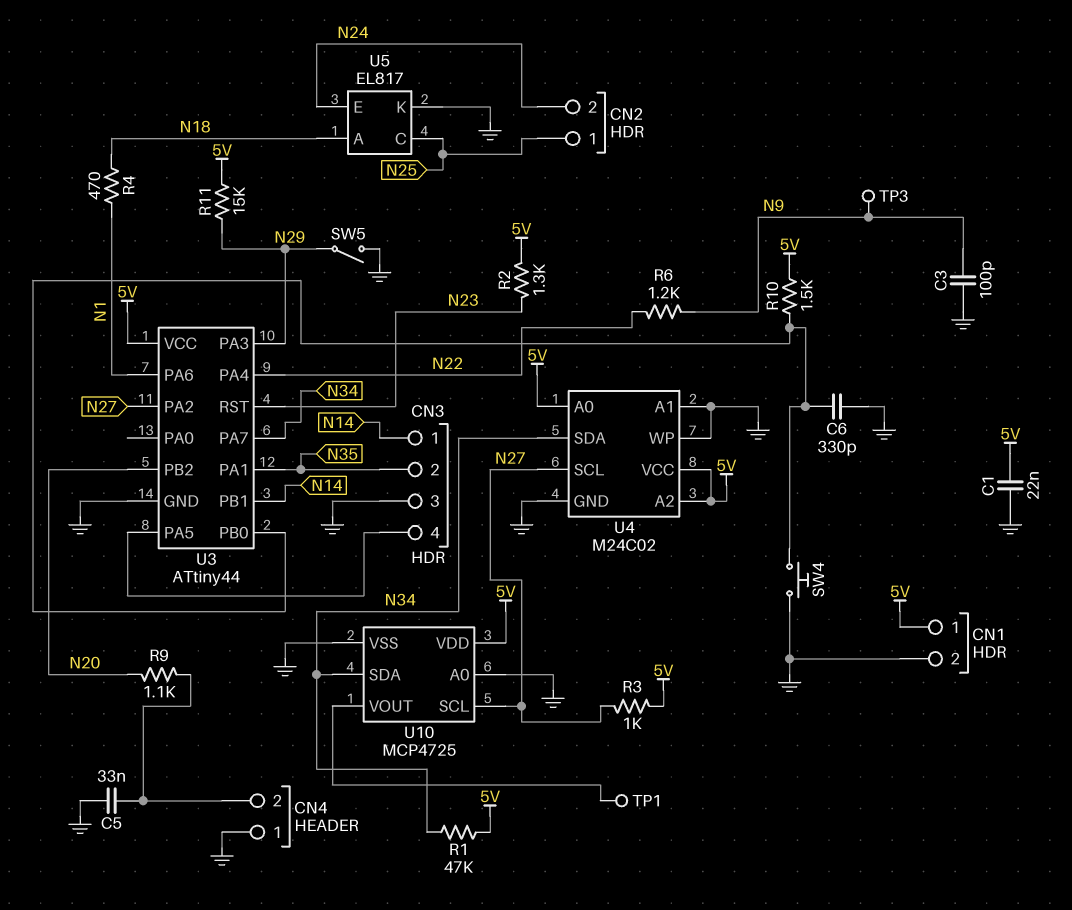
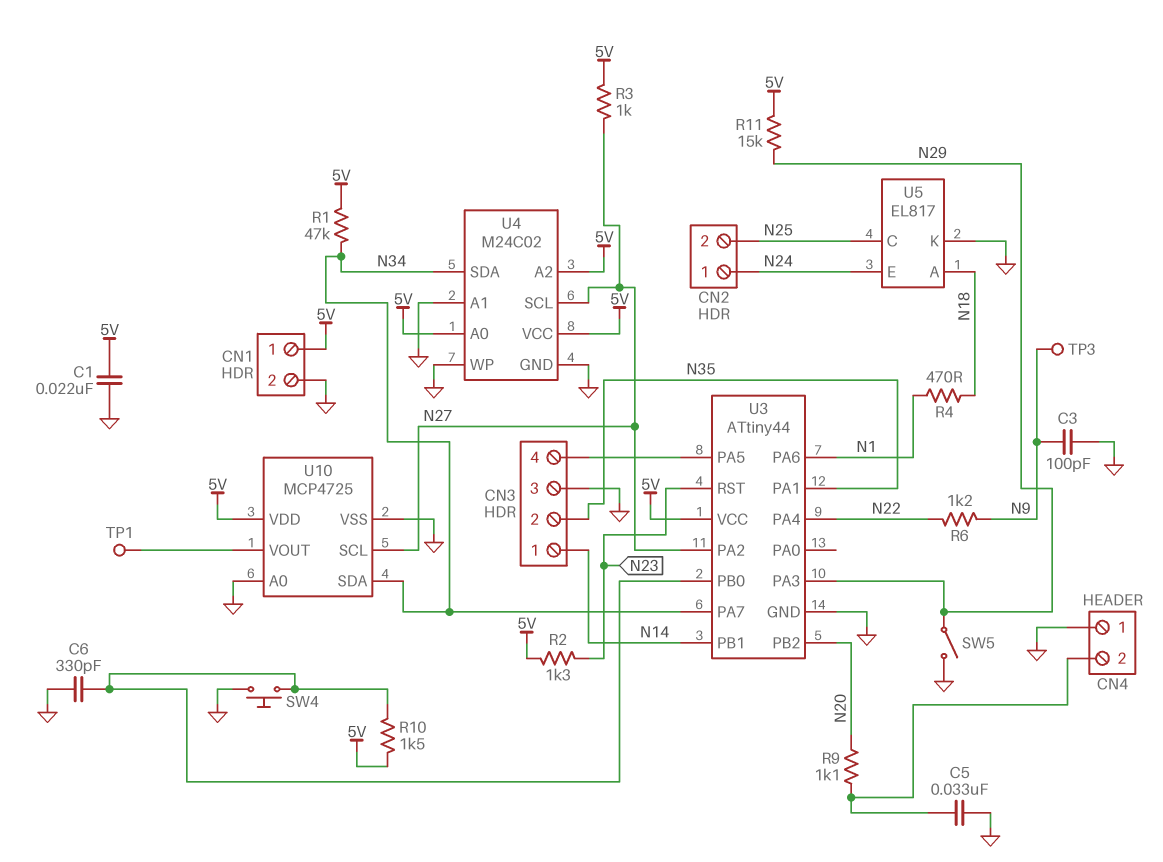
CN2 pin 1: N25 -> N24
CN2 pin 2: N24 -> N25

